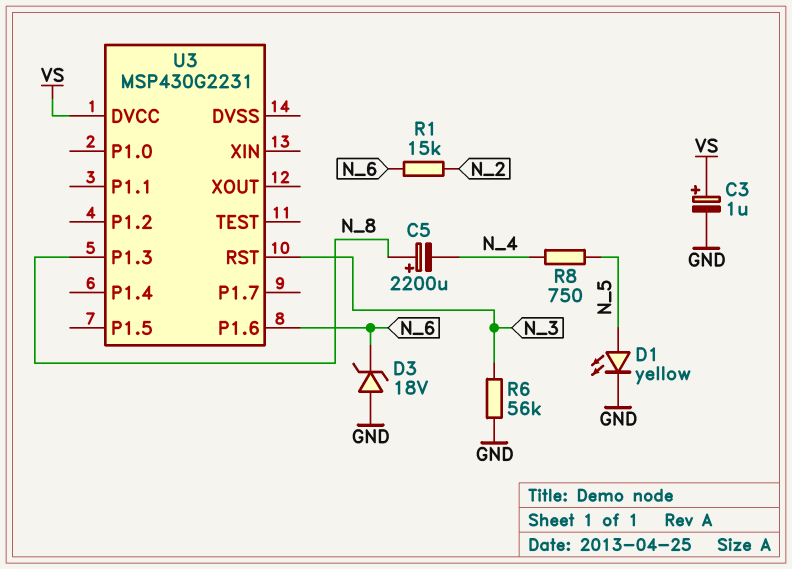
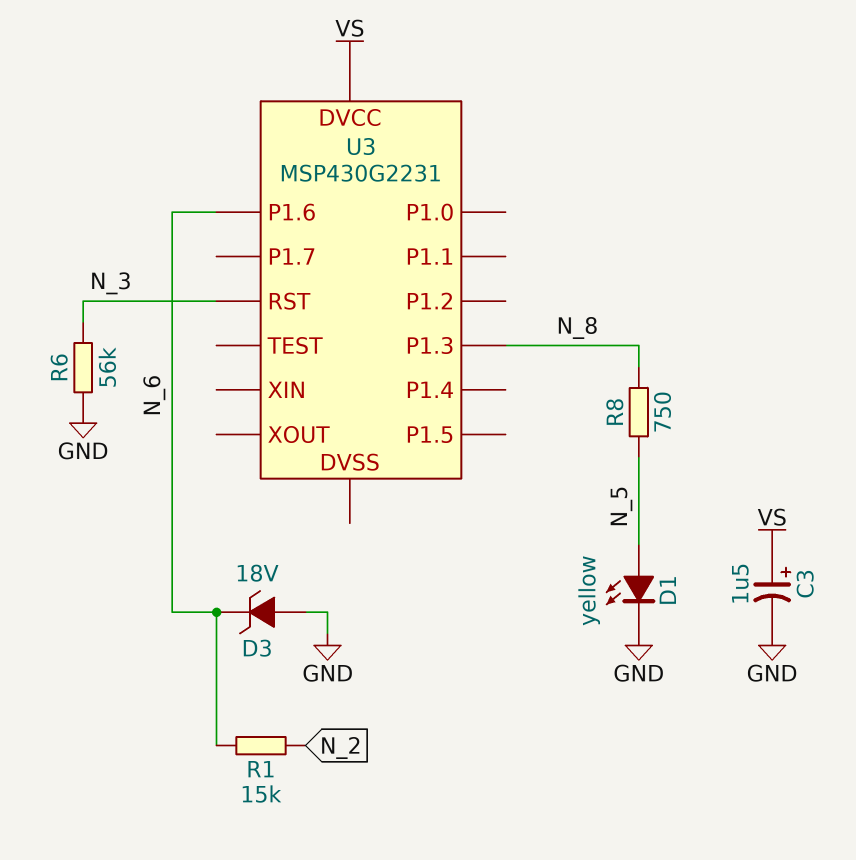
C3: 1uF (plus VS, minus GND) -> 1.5uF (plus VS, minus GND)
C5: 2200uF (plus N_8, minus N_4) -> none
R8: 750 (N_4, N_5) -> 750 (N_5, N_8)

